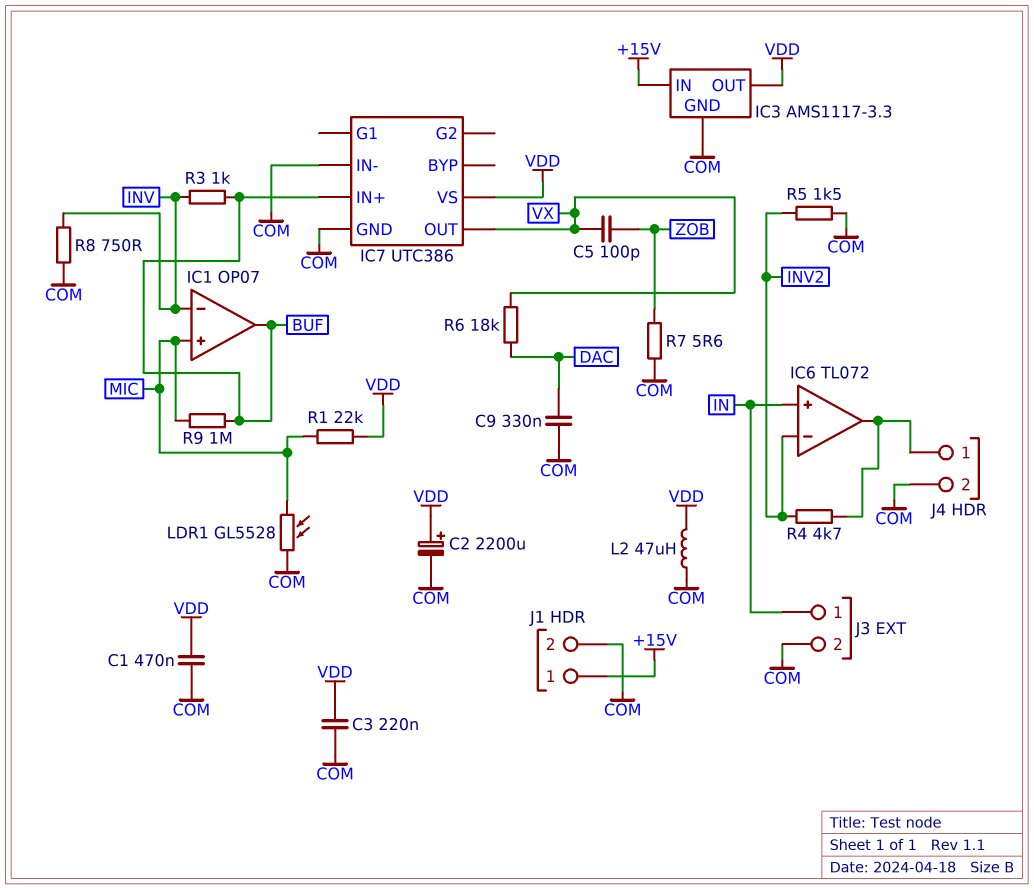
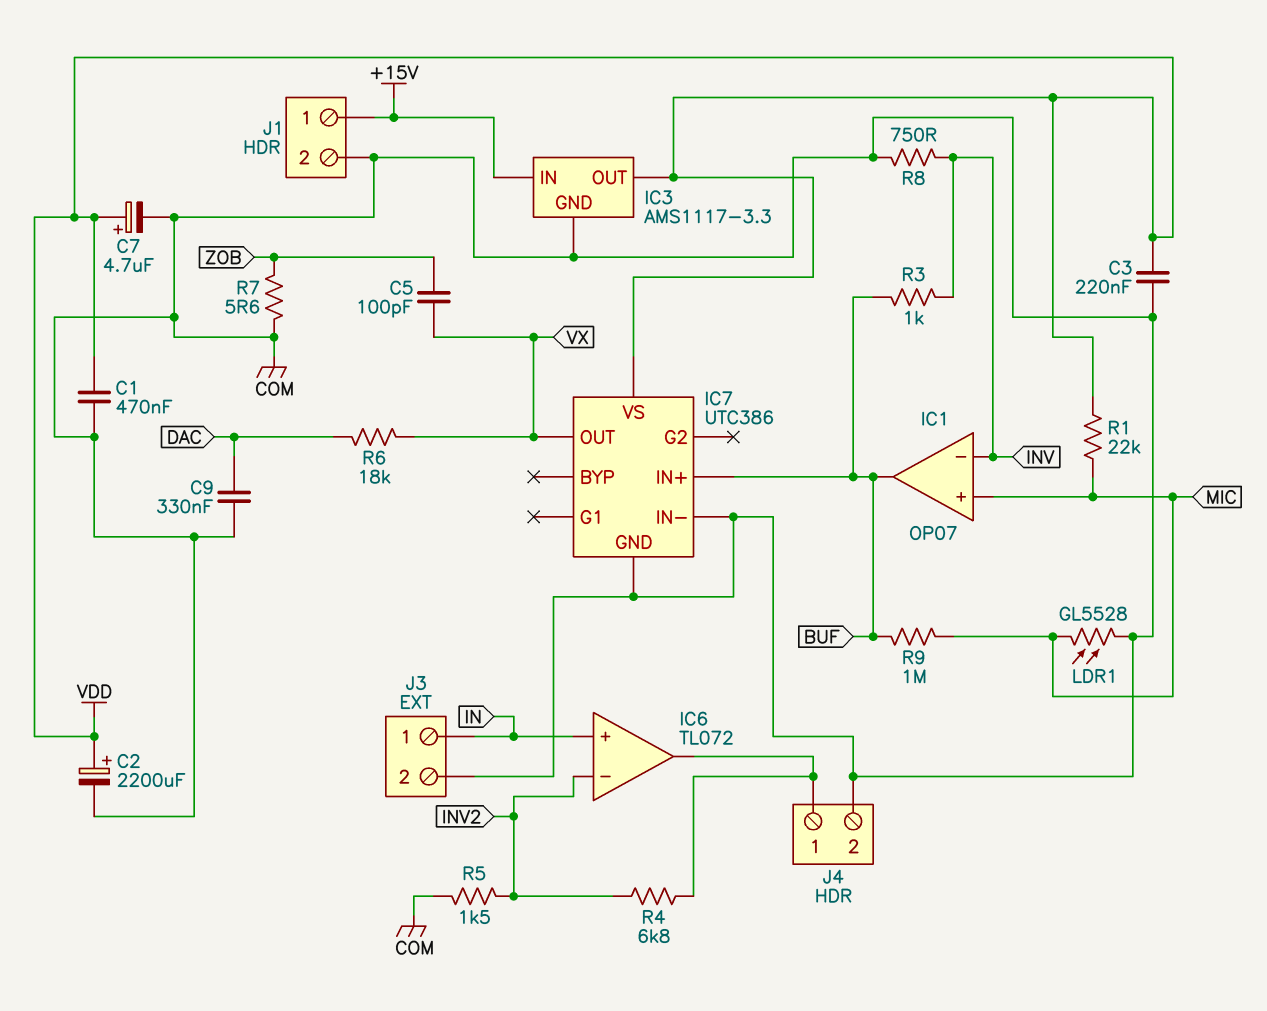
C7: none -> 4.7uF (plus VDD, minus COM)
L2: 47uH (COM, VDD) -> none
R4: 4.7k (IC6/out, INV2) -> 6.8k (IC6/out, INV2)

